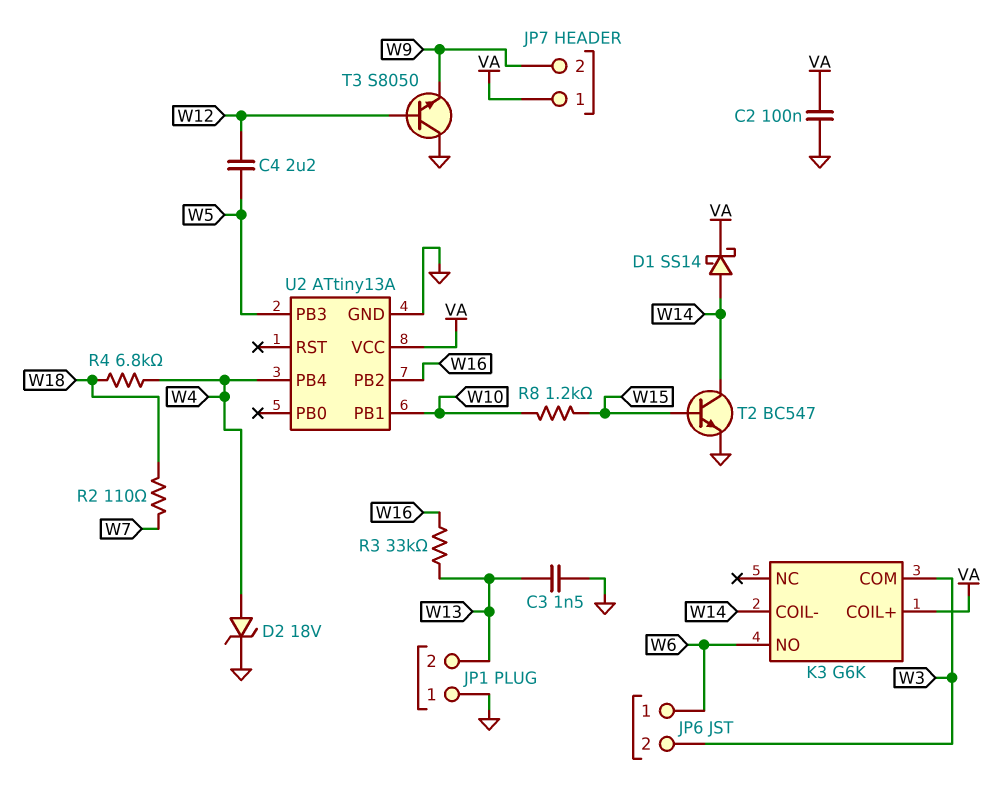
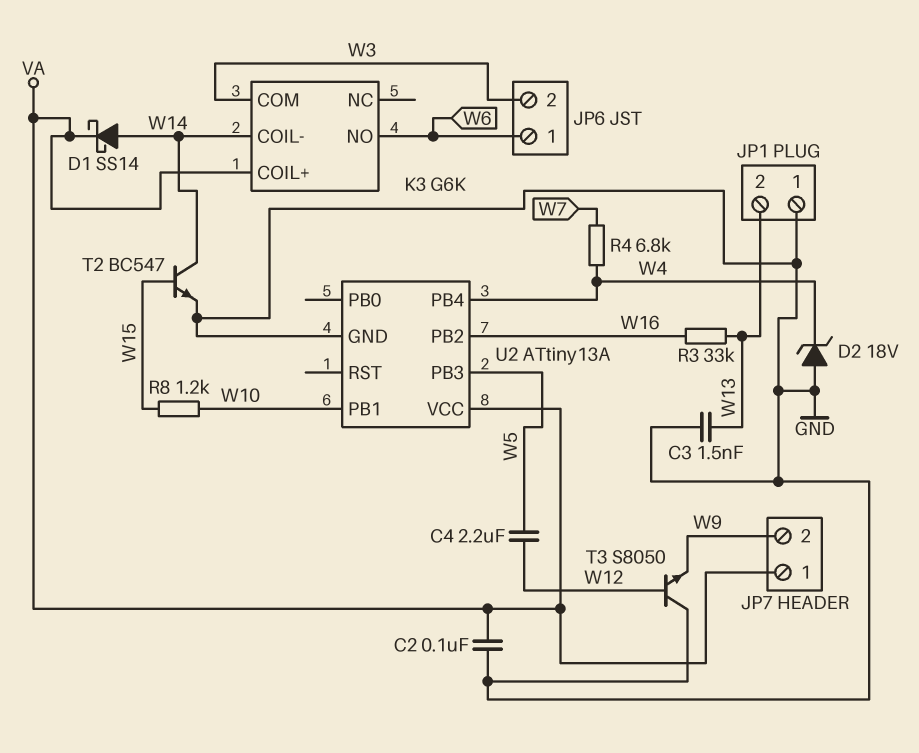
D2: zener 18V (A W4, K GND) -> zener 18V (A GND, K W4)
R2: 110 (W7, W18) -> none
R4: 6.8k (W4, W18) -> 6.8k (W4, W7)

